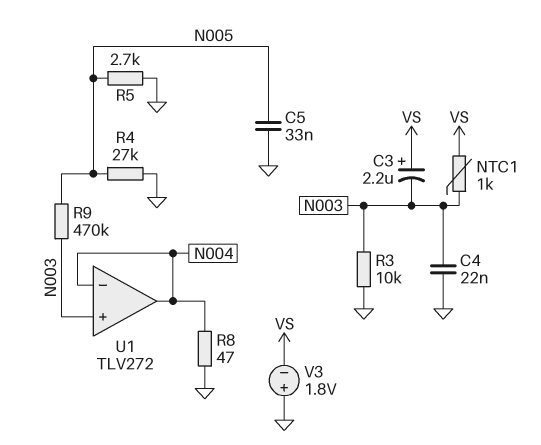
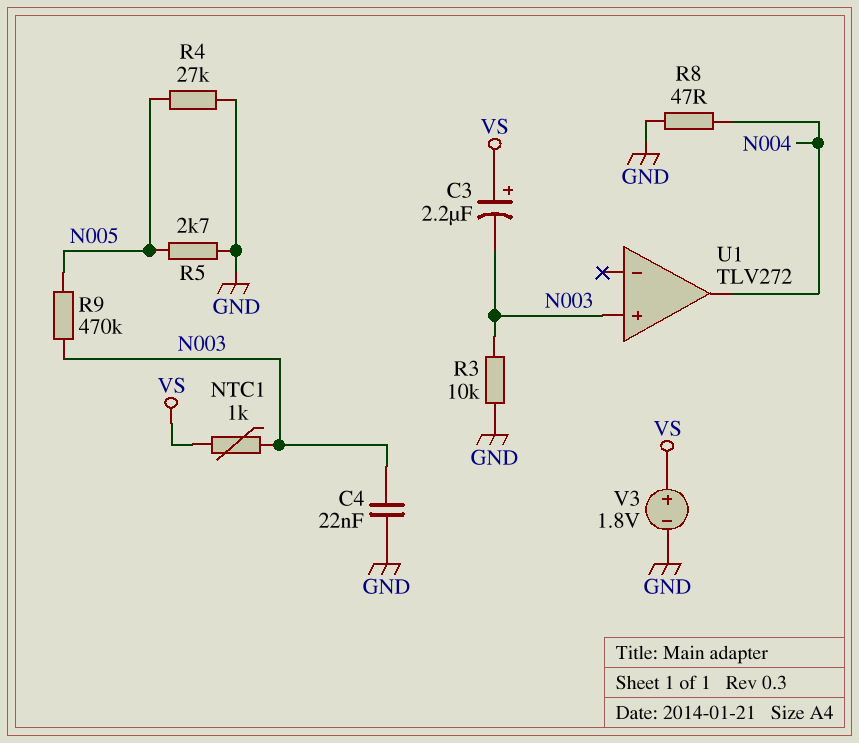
C5: 33nF (GND, N005) -> none
U1 pin in-: N004 -> none
V3: 1.8V (plus GND, minus VS) -> 1.8V (plus VS, minus GND)

